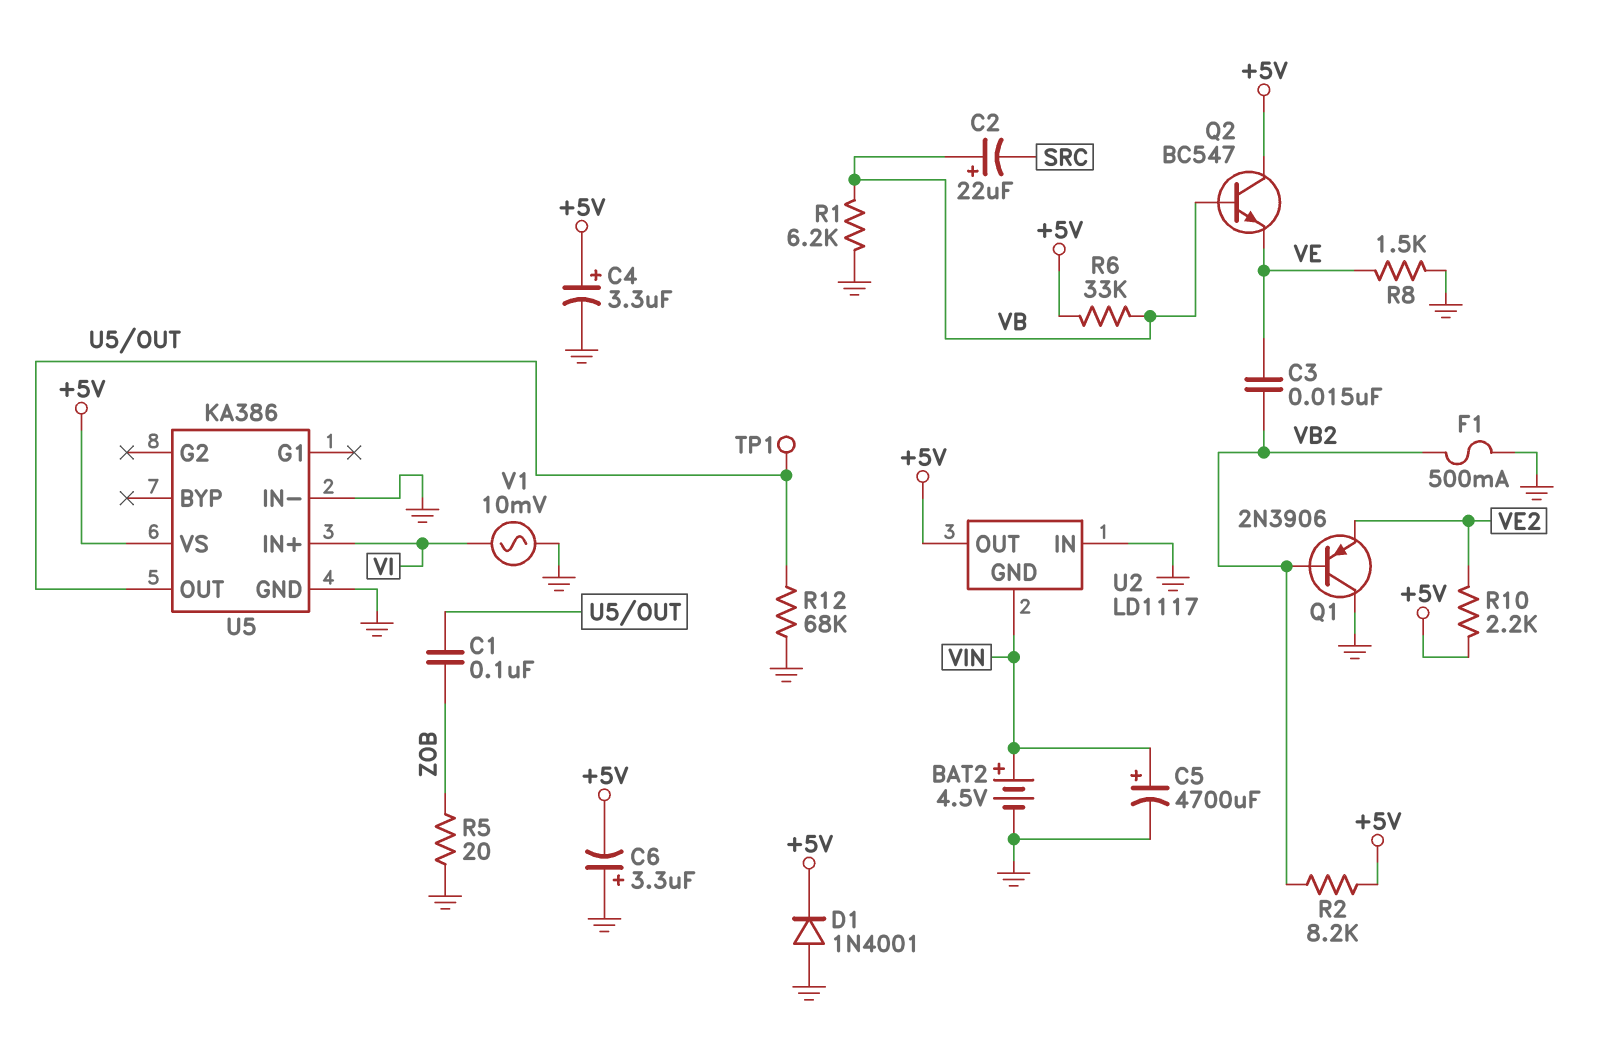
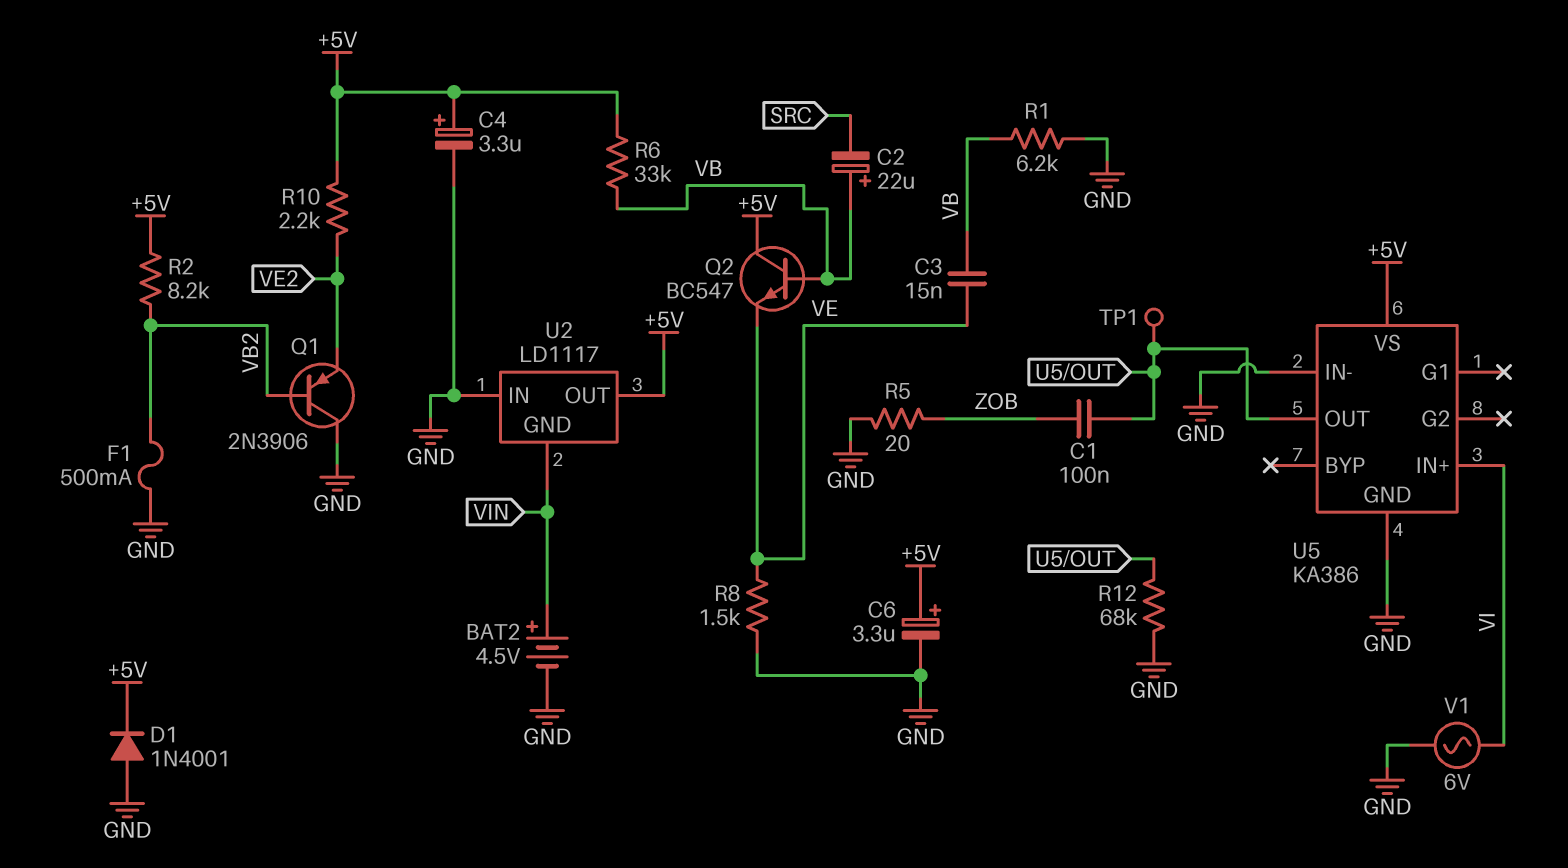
C3: 15nF (VB2, VE) -> 15nF (VB, VE)
C5: 4700uF (plus VIN, minus GND) -> none
C6: 3.3uF (plus GND, minus +5V) -> 3.3uF (plus +5V, minus GND)
V1: AC 10mV (GND, VI) -> AC 6V (GND, VI)

